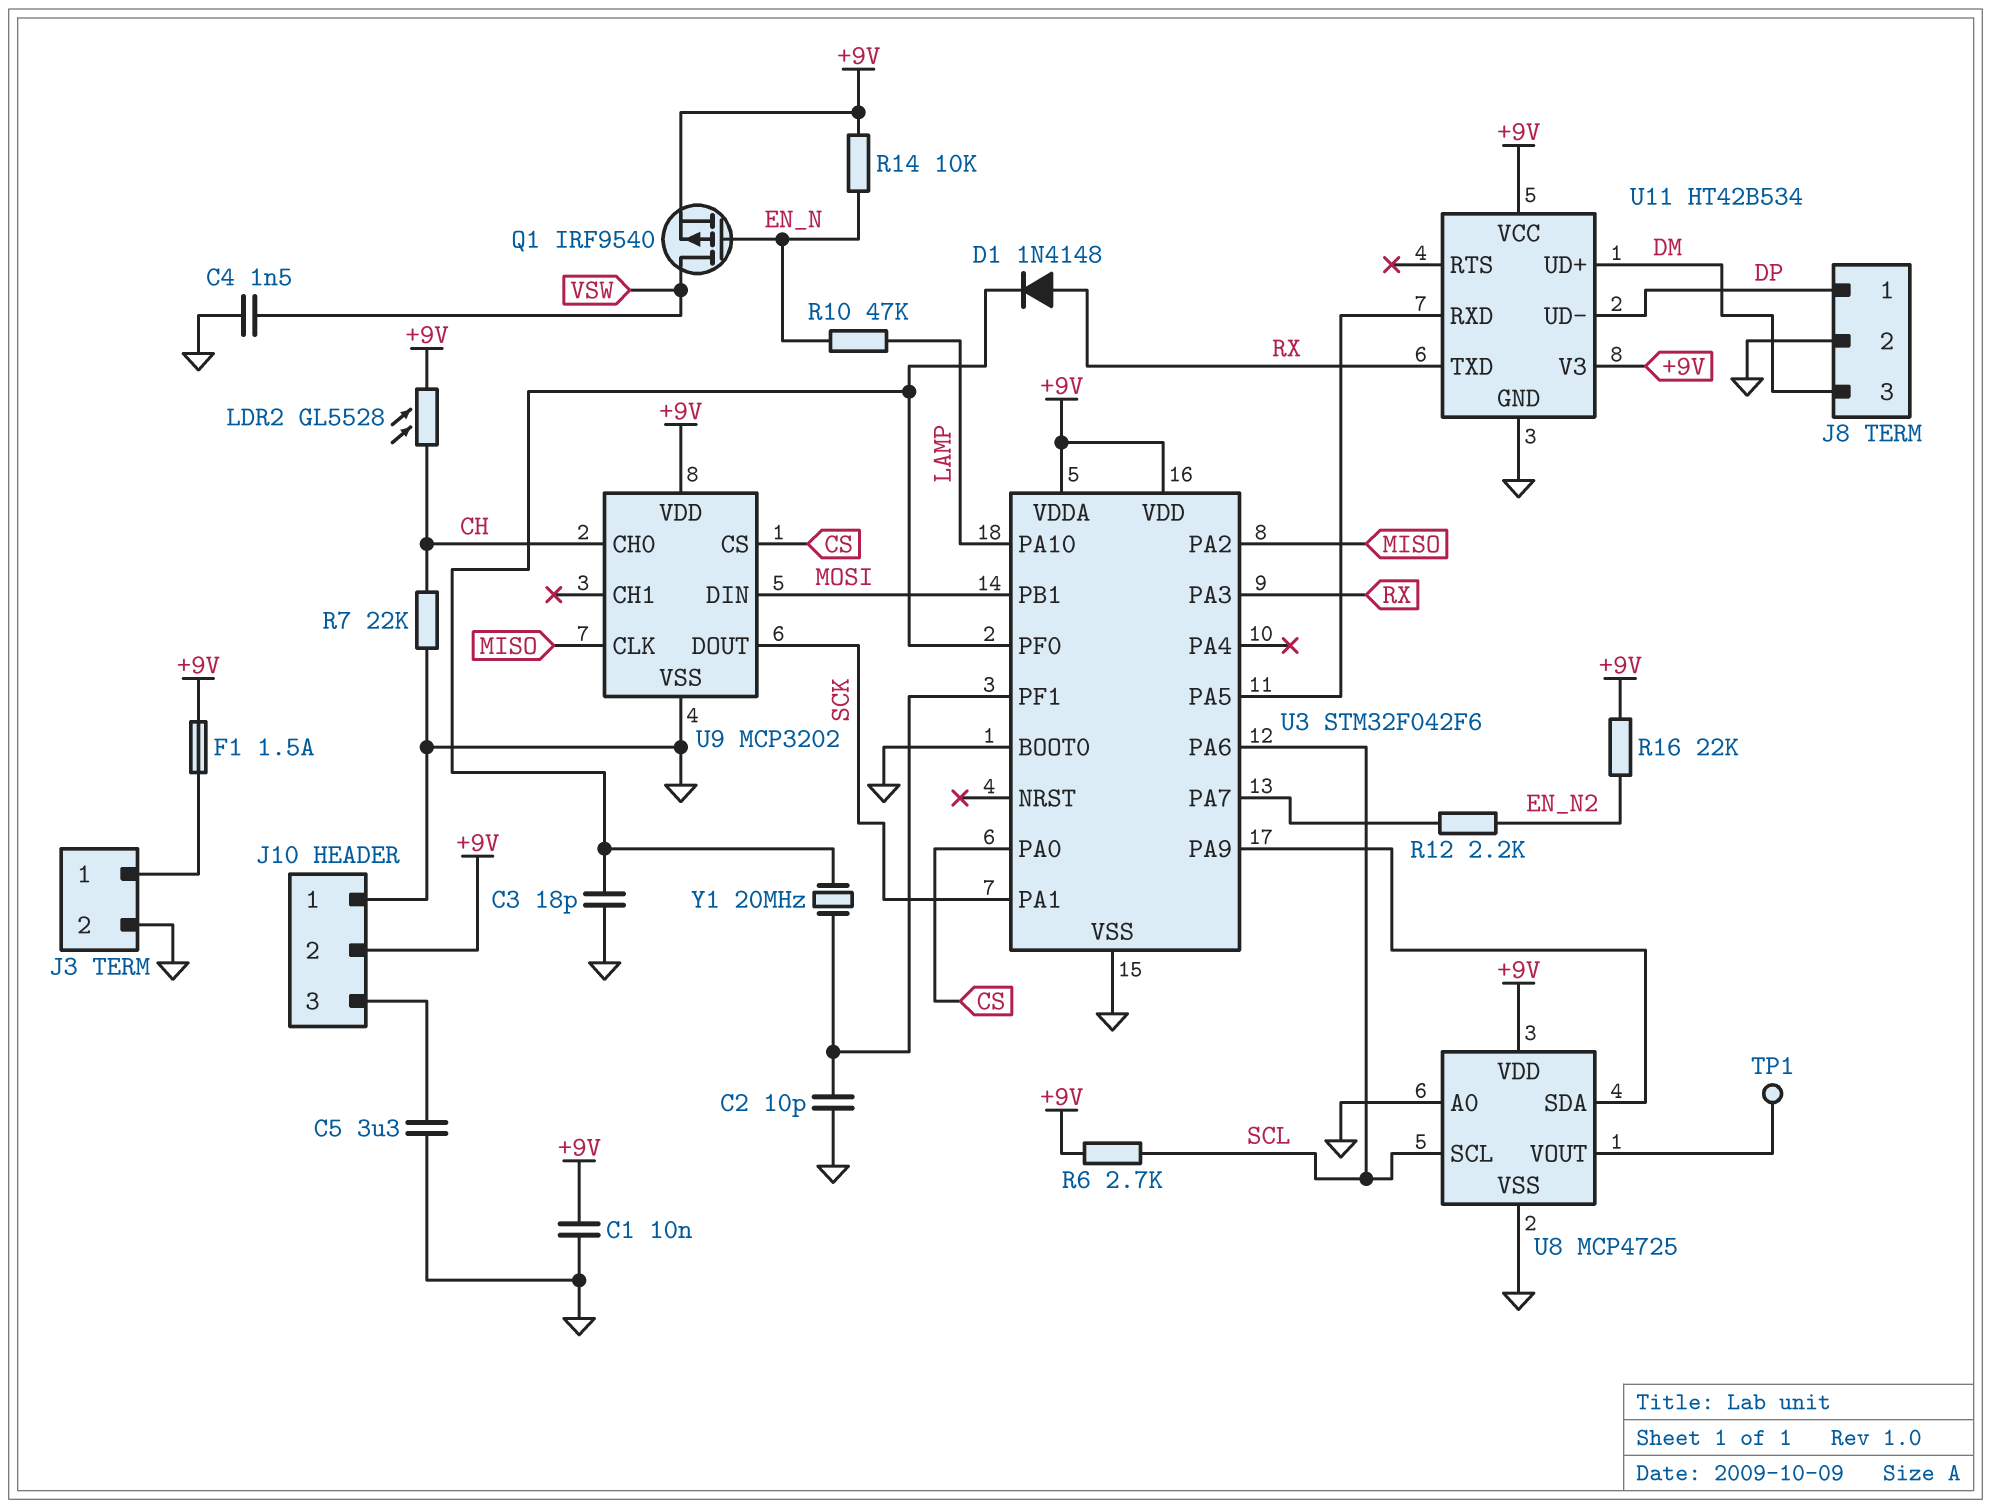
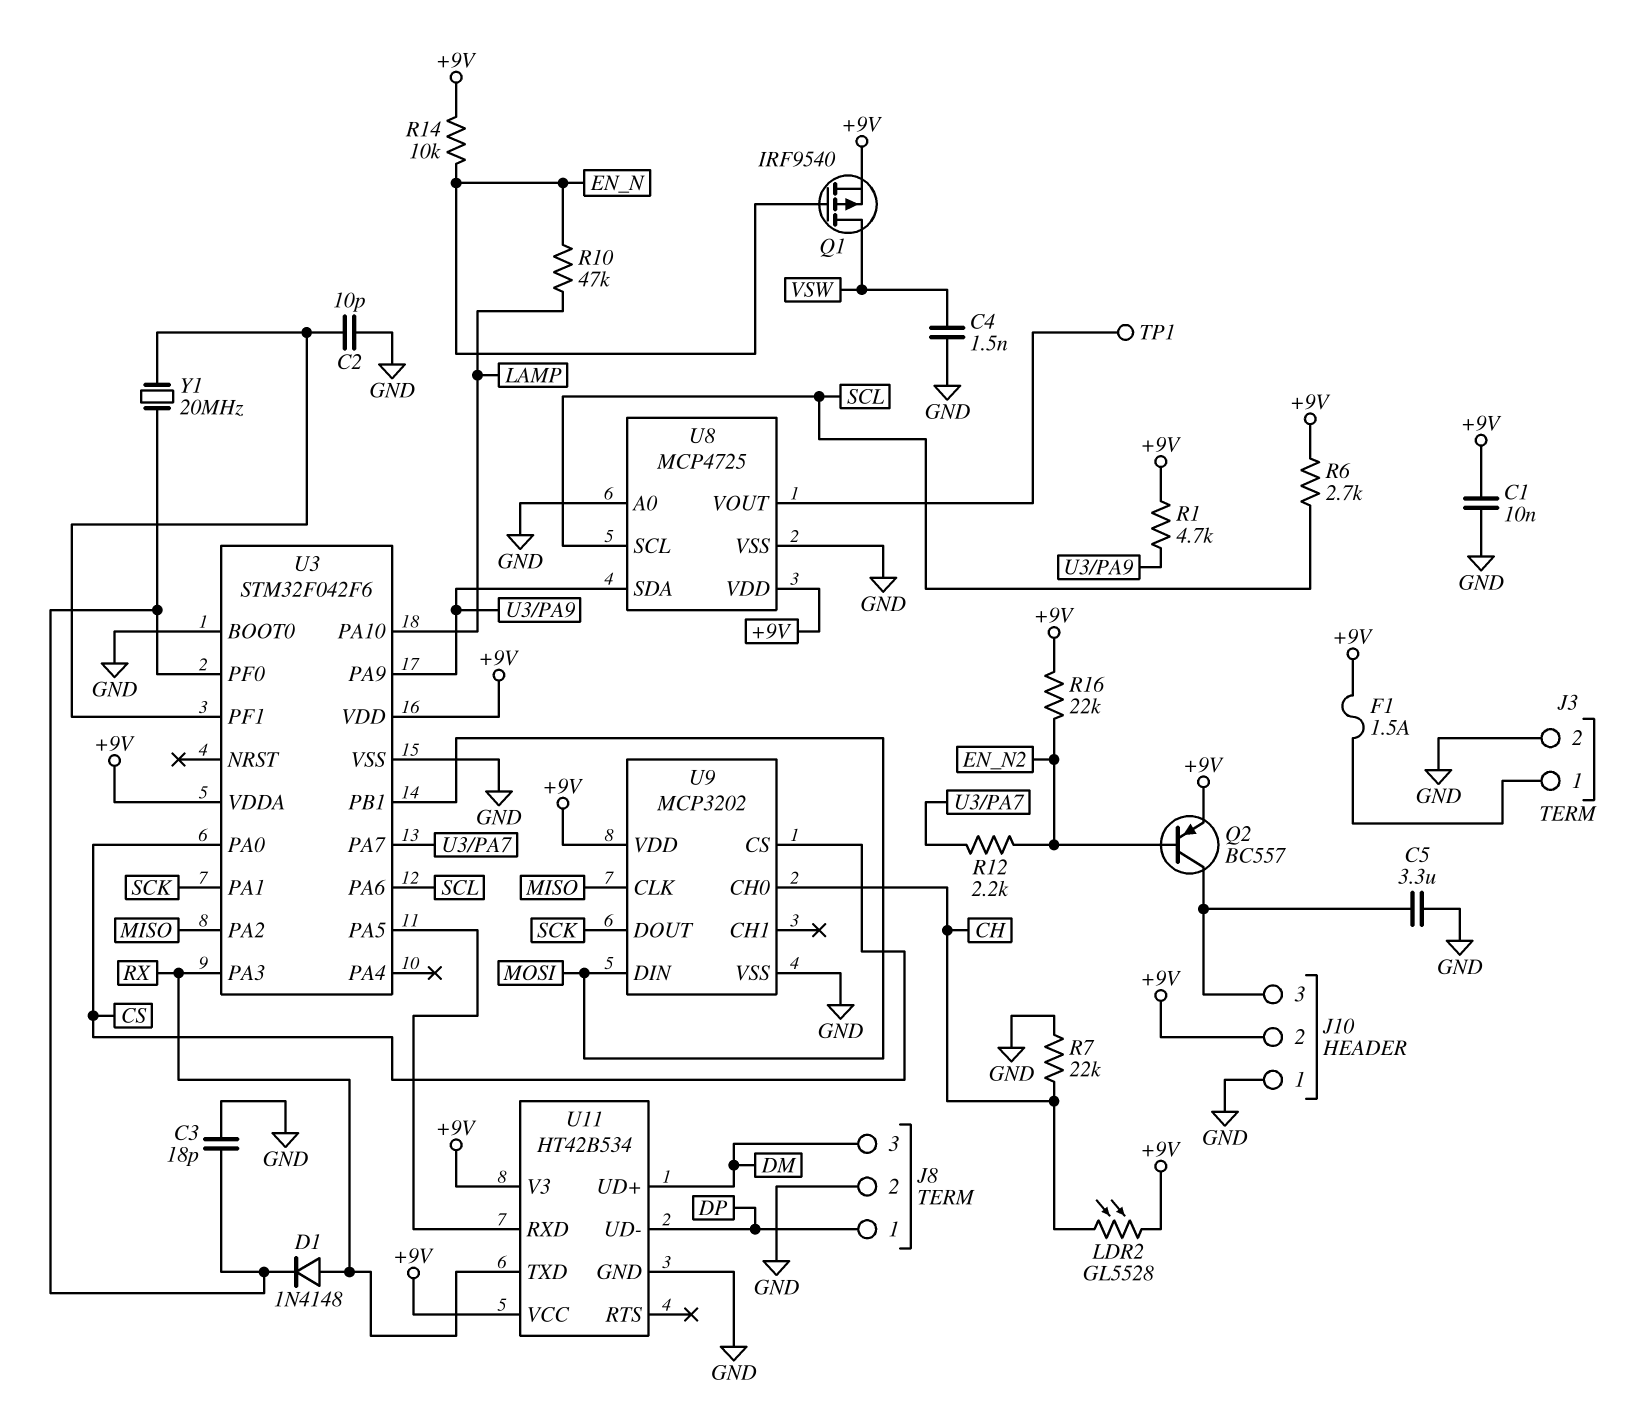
Q2: none -> PNP BC557 (B EN_N2, C J10/3, E +9V)
R1: none -> 4.7k (+9V, U3/PA9)

